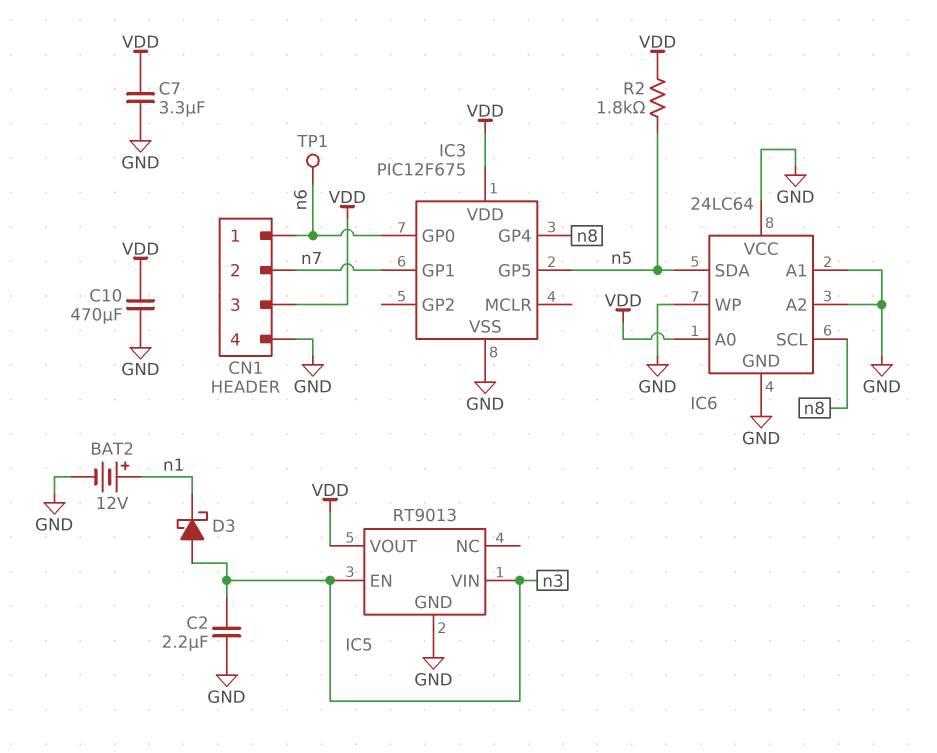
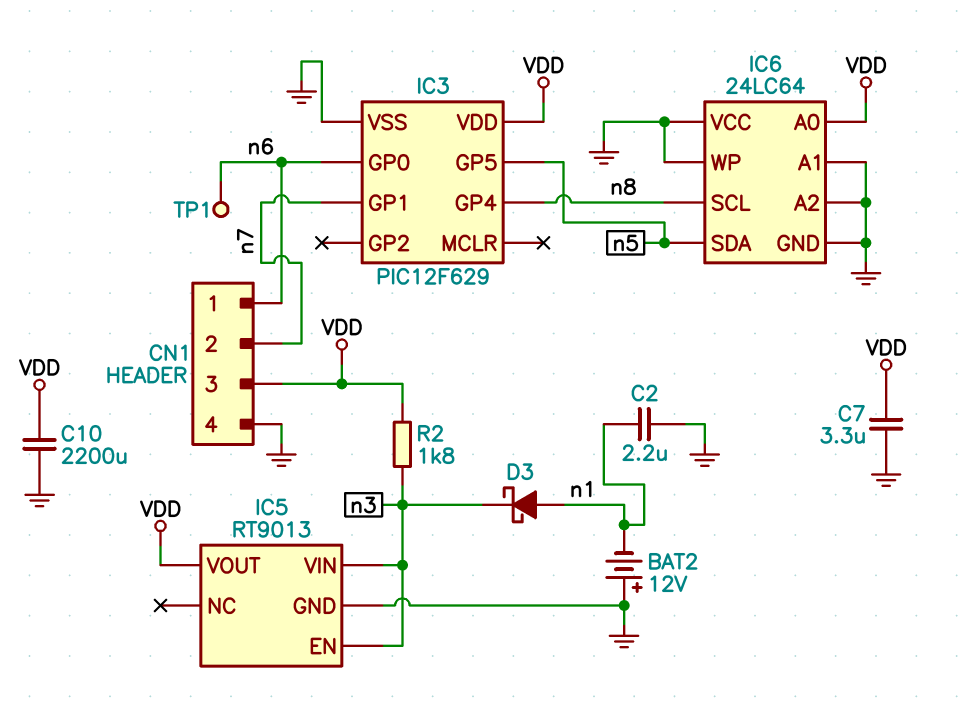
BAT2: 12V (plus n1, minus GND) -> 12V (plus GND, minus n1)
C2: 2.2uF (GND, n3) -> 2.2uF (GND, n1)
C10: 470uF (GND, VDD) -> 2200uF (GND, VDD)
D3: schottky (A n3, K n1) -> schottky (A n1, K n3)
IC3: PIC12F675 -> PIC12F629
R2: 1.8k (VDD, n5) -> 1.8k (VDD, n3)

